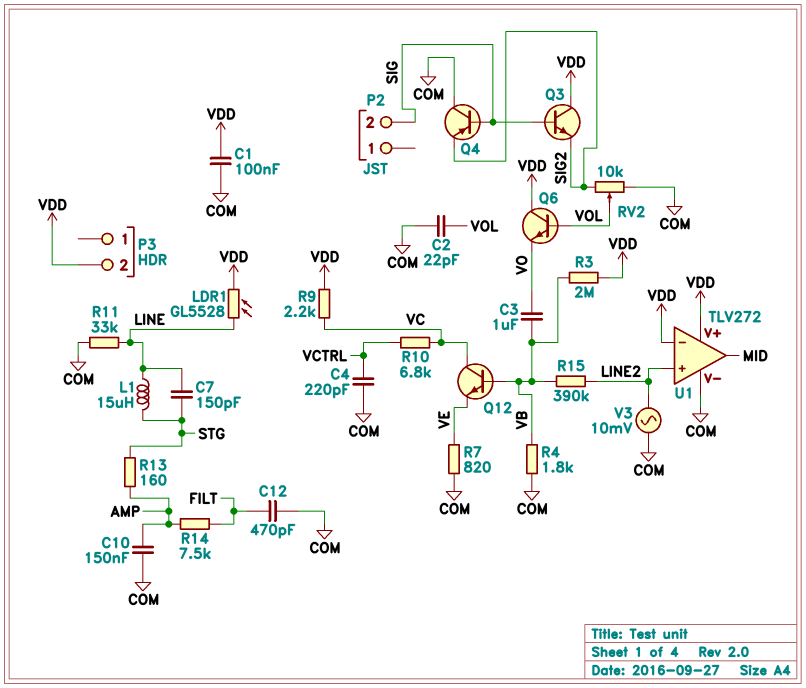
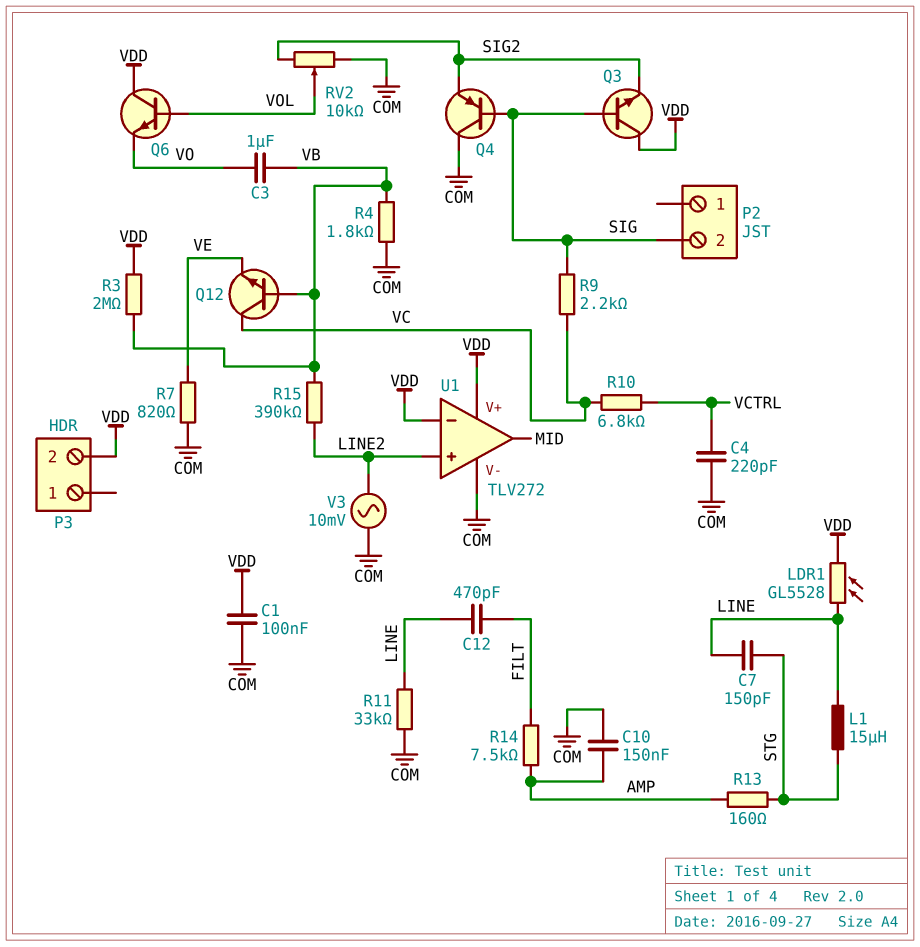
C2: 22pF (COM, VOL) -> none
C12: 470pF (COM, FILT) -> 470pF (FILT, LINE)
R9: 2.2k (VC, VDD) -> 2.2k (SIG, VC)

